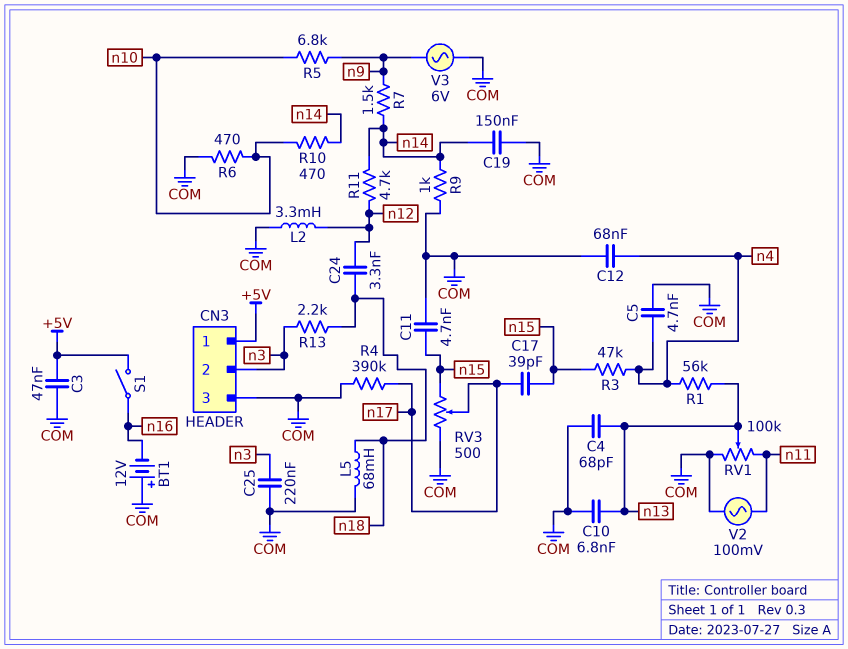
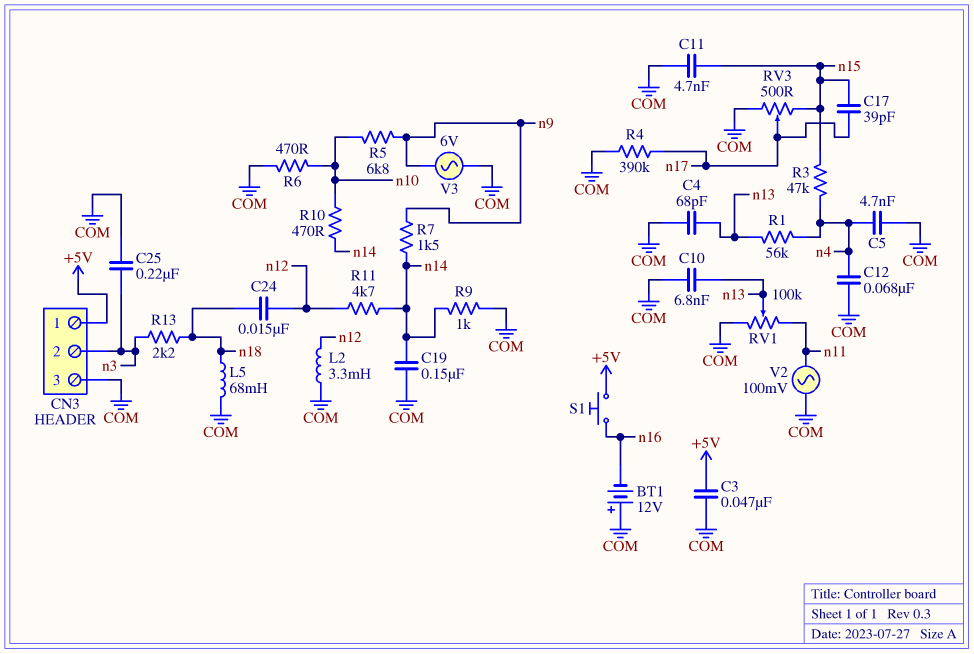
C24: 3.3nF (n12, n18) -> 15nF (n12, n18)
S1: switch (+5V, n16) -> button (+5V, n16)

